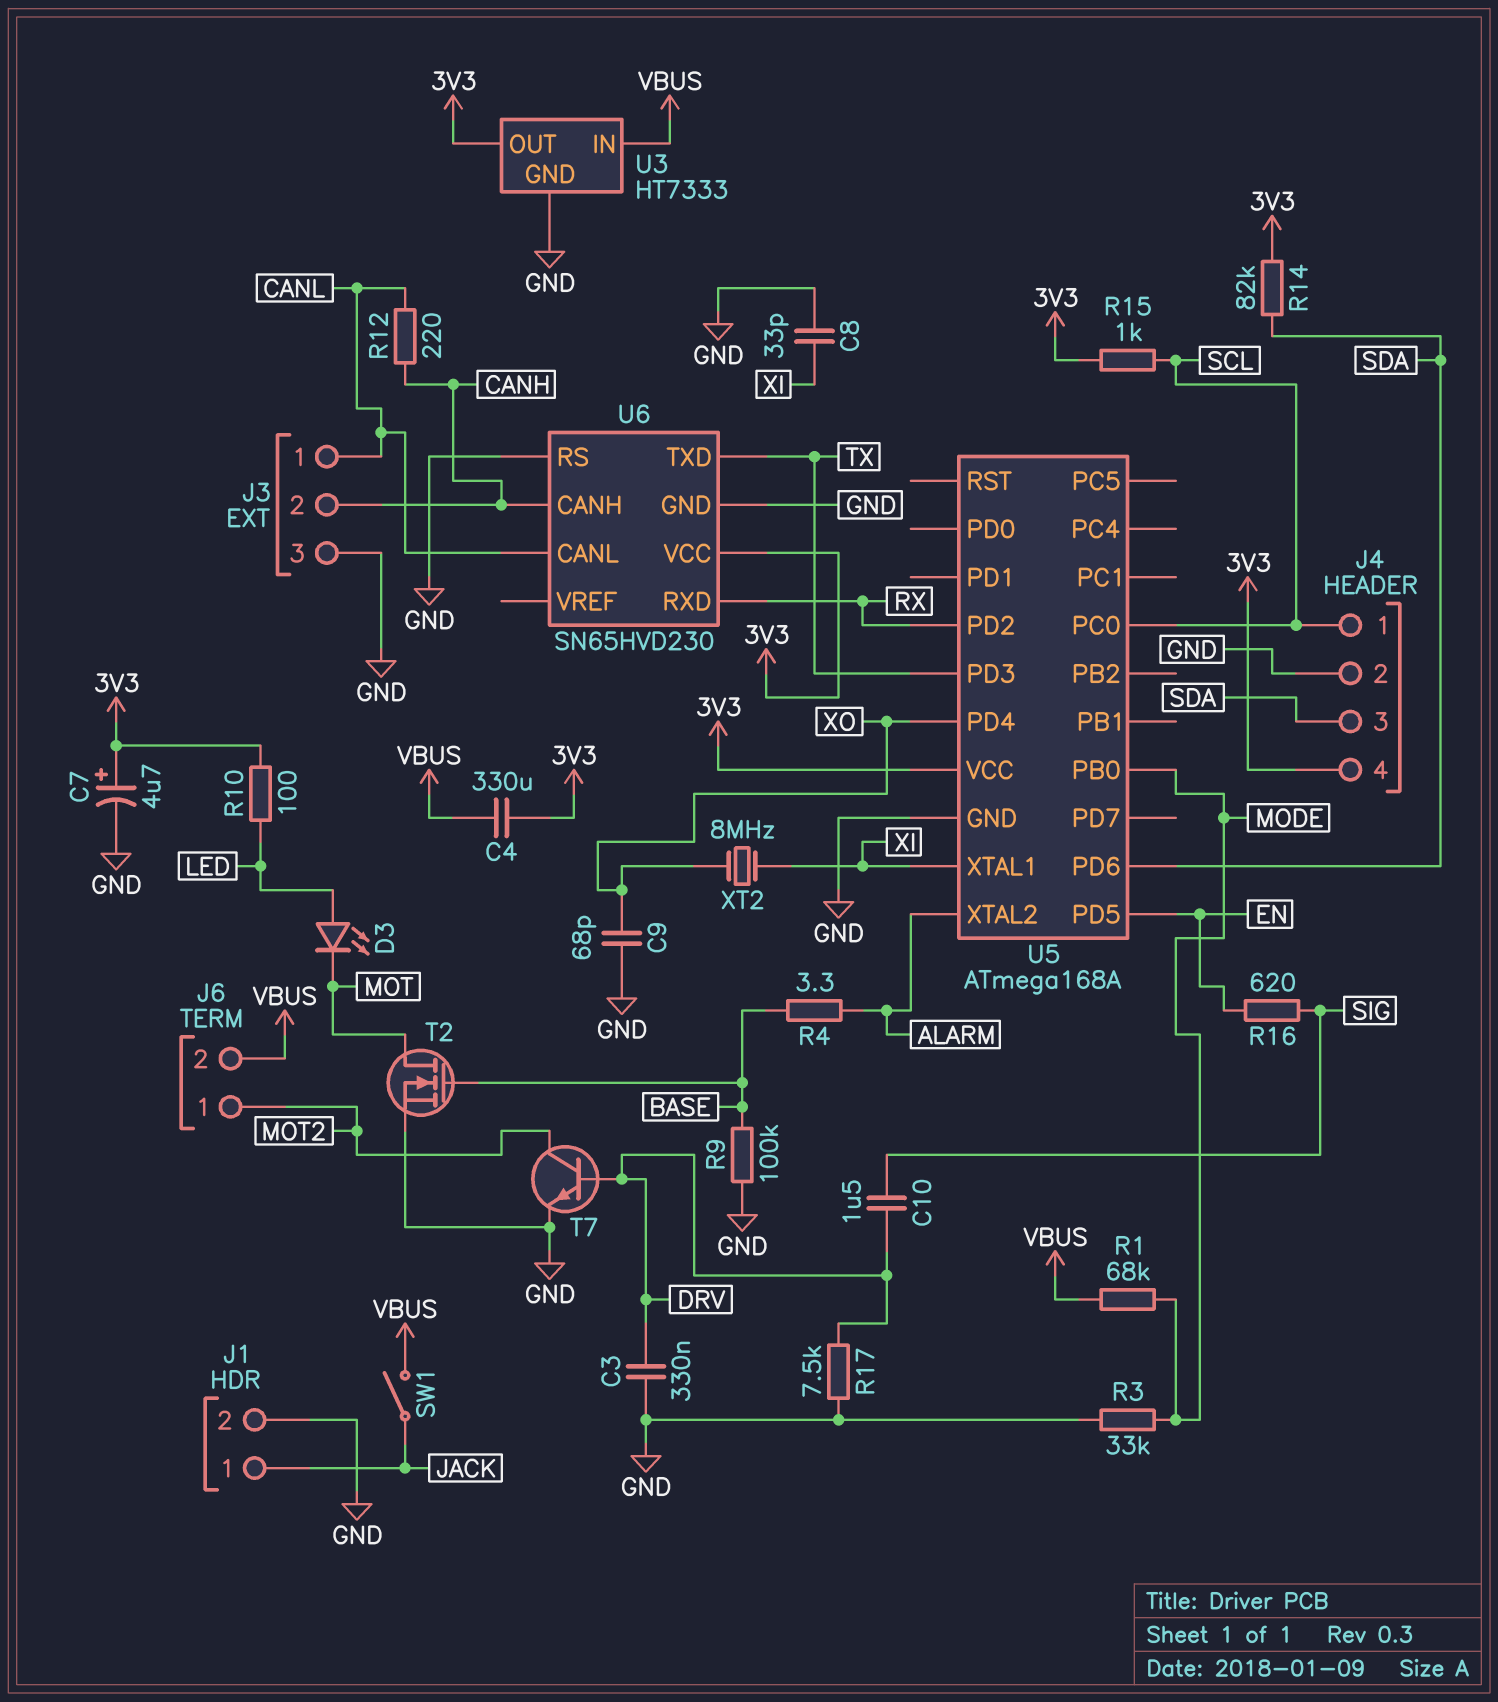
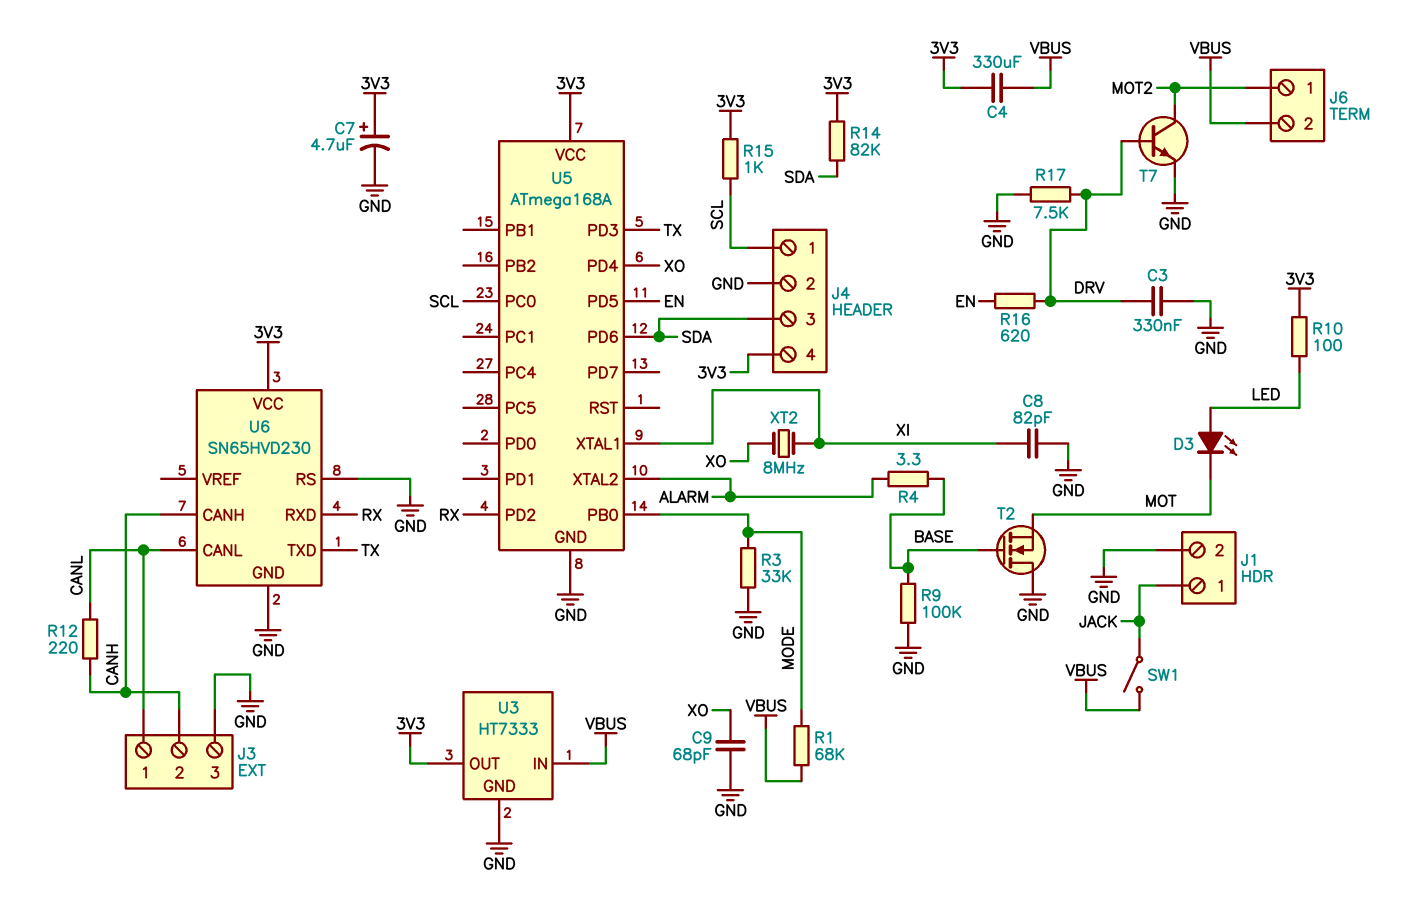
C8: 33pF (GND, XI) -> 82pF (GND, XI)
C10: 1.5uF (DRV, SIG) -> none
R16: 620 (EN, SIG) -> 620 (DRV, EN)
T2: NMOS (G BASE, D MOT, S GND) -> NMOS (G BASE, D GND, S MOT)

